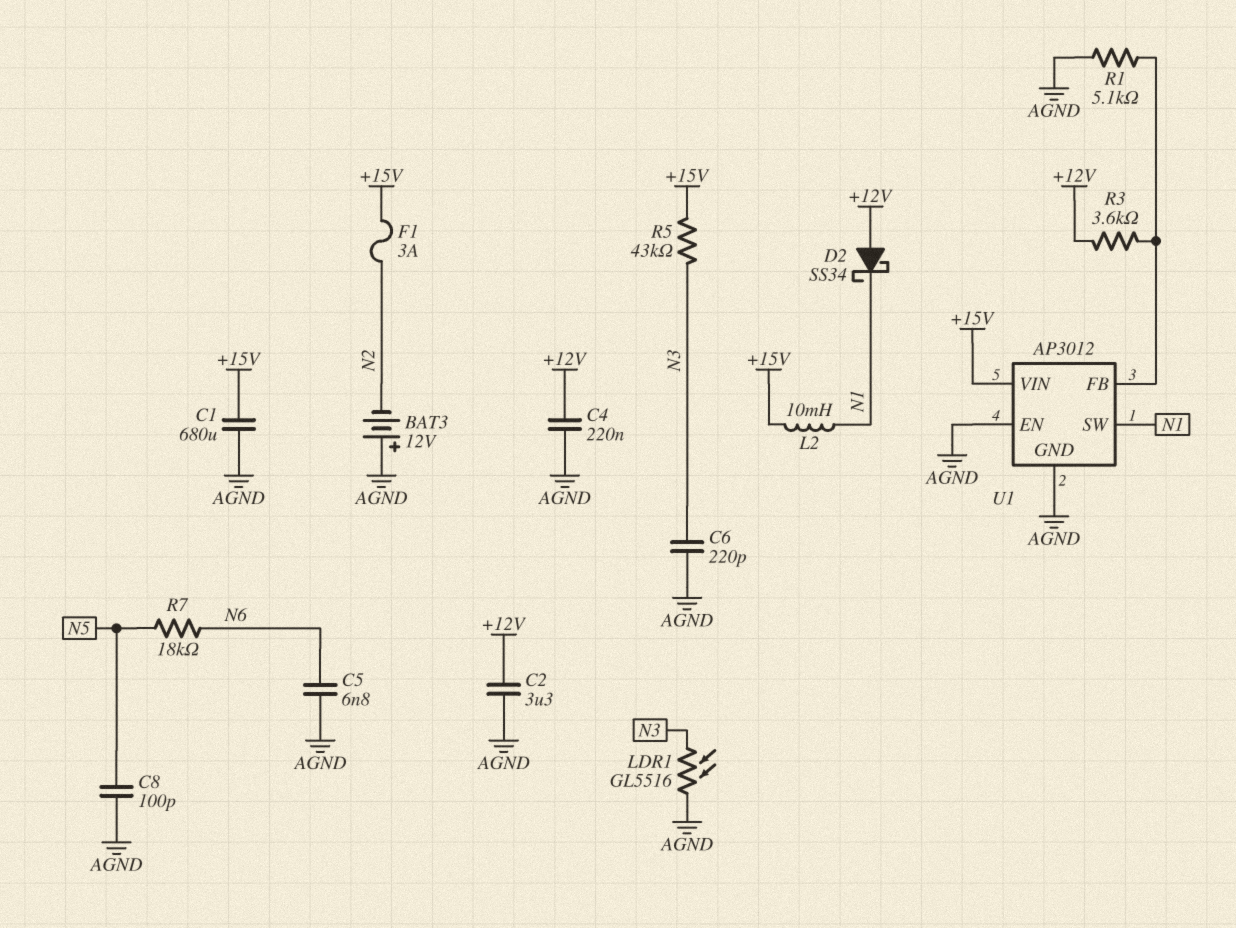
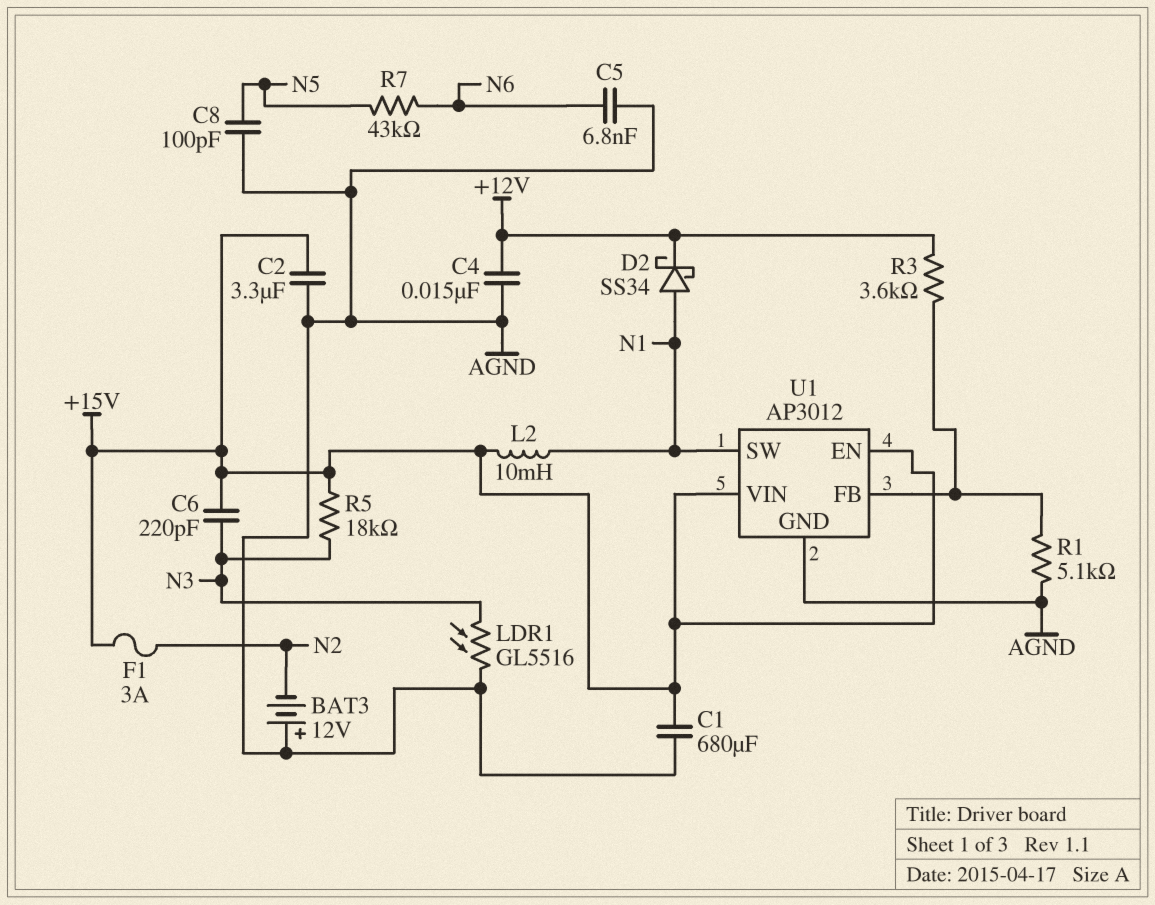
C2: 3.3uF (+12V, AGND) -> 3.3uF (+15V, AGND)
C4: 220nF (+12V, AGND) -> 15nF (+12V, AGND)
C6: 220pF (AGND, N3) -> 220pF (+15V, N3)
D2: schottky SS34 (A +12V, K N1) -> schottky SS34 (A N1, K +12V)
R5: 43k (+15V, N3) -> 18k (+15V, N3)
R7: 18k (N5, N6) -> 43k (N5, N6)
U1 pin EN: AGND -> +15V

